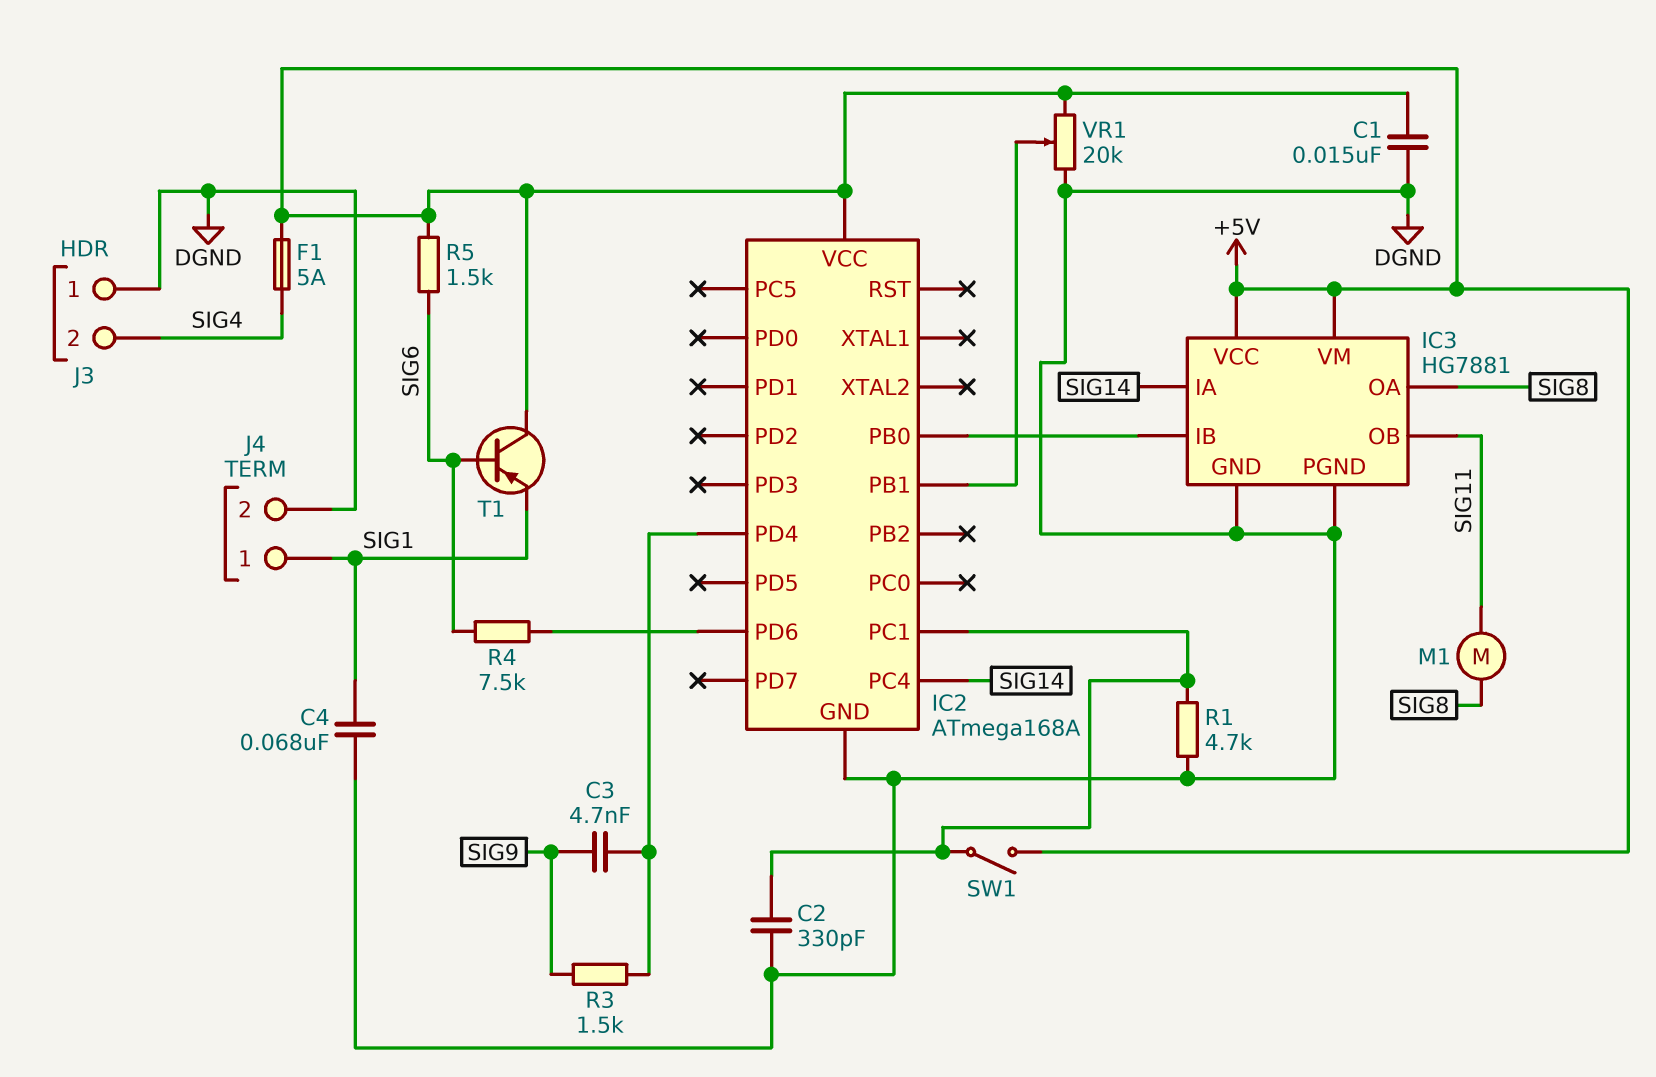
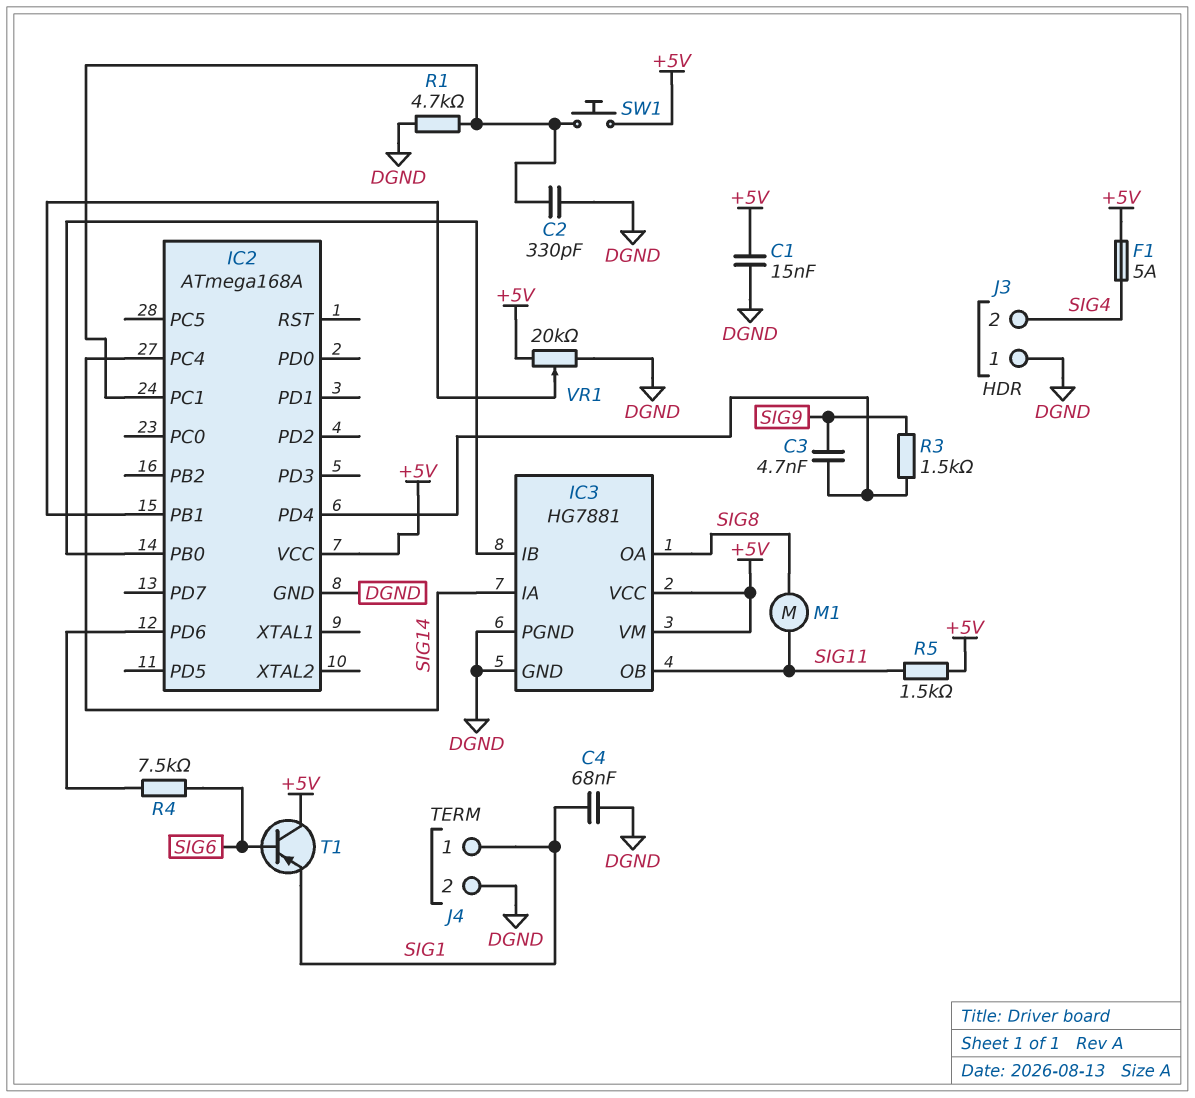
R5: 1.5k (+5V, SIG6) -> 1.5k (+5V, SIG11)
SW1: switch (+5V, IC2/PC1) -> button (+5V, IC2/PC1)

